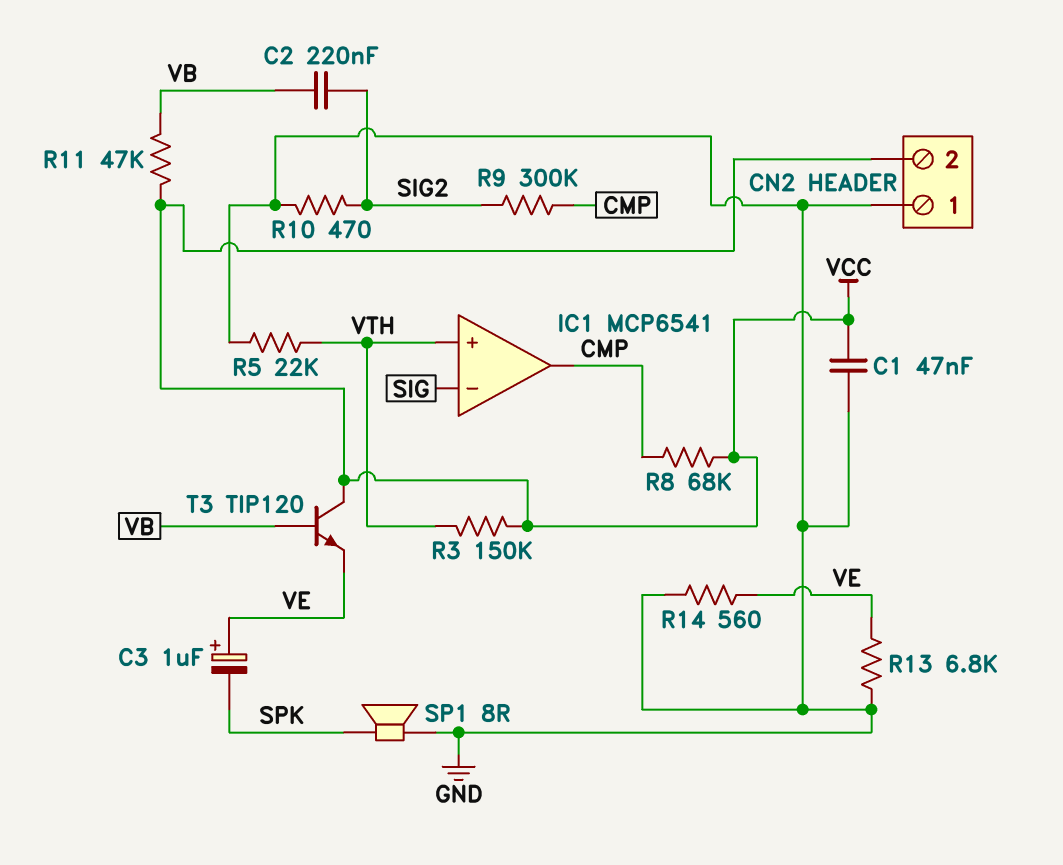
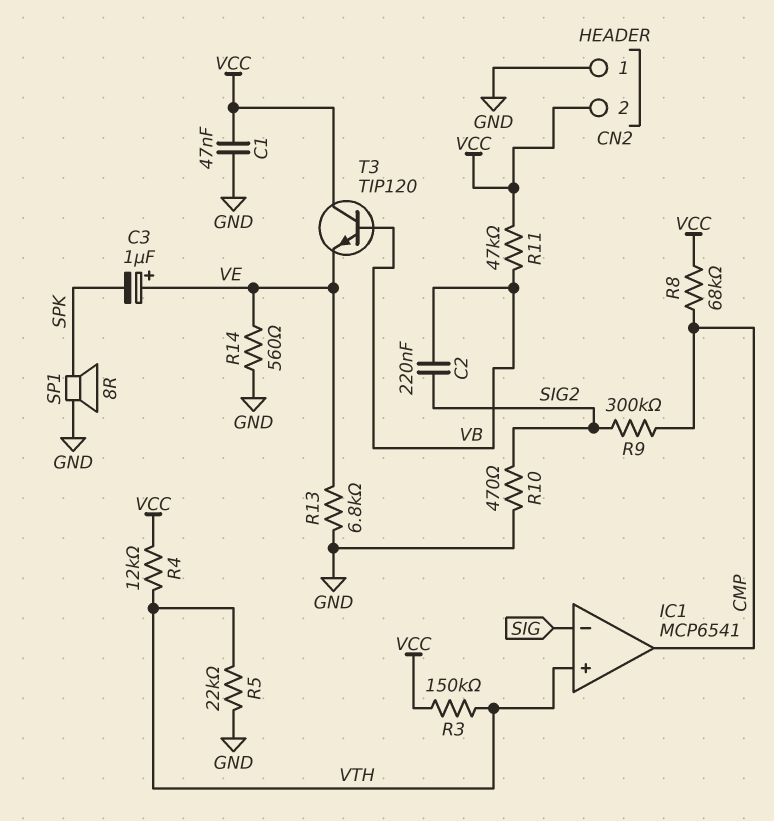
R4: none -> 12k (VCC, VTH)

